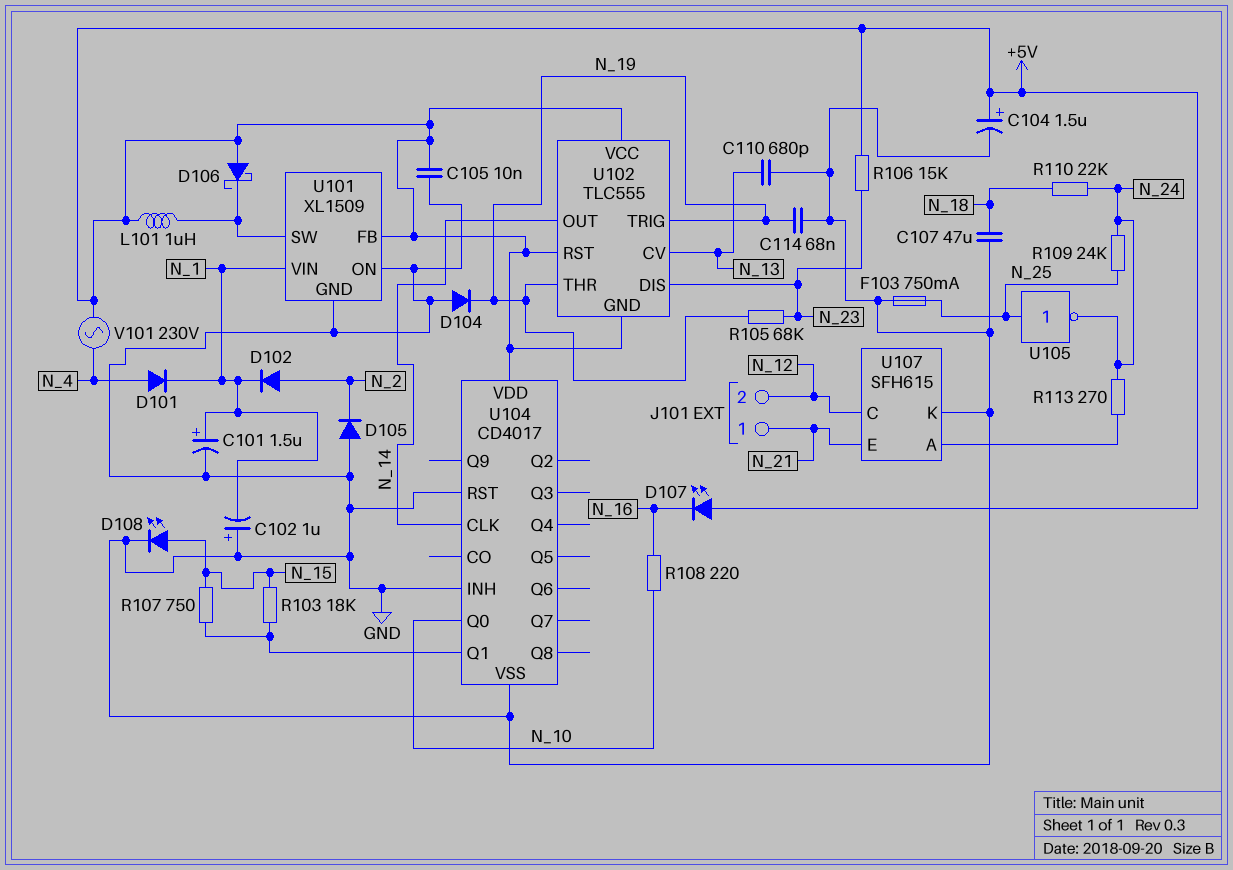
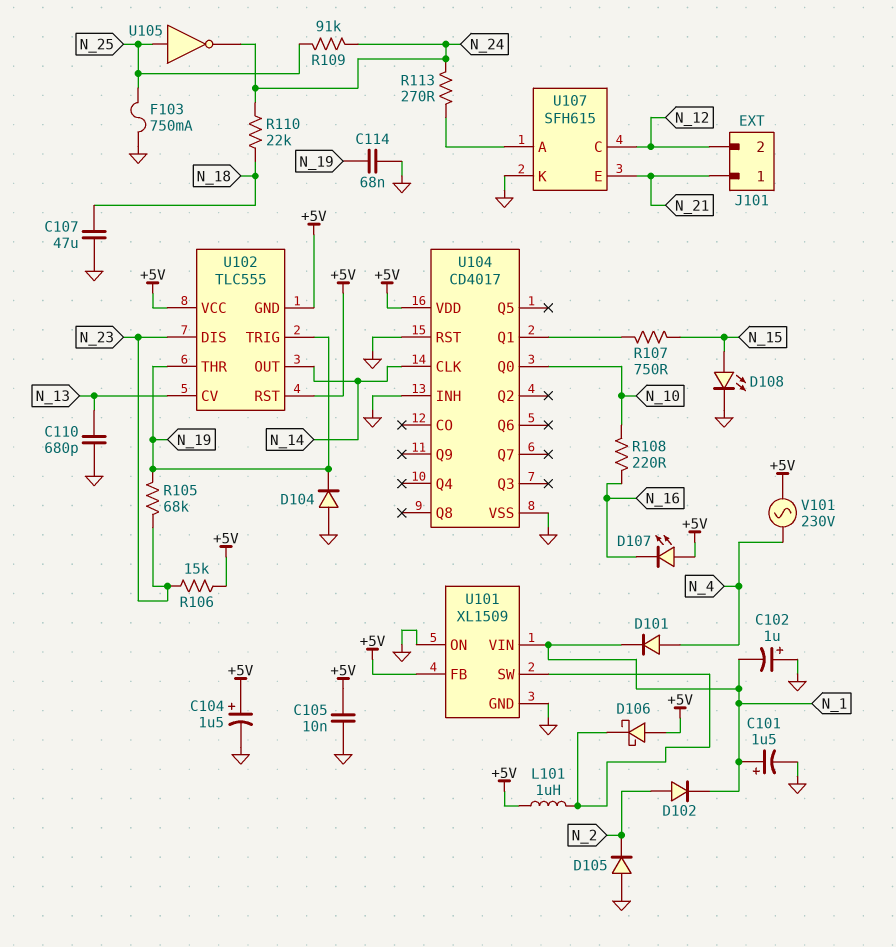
R103: 18k (N_15, U104/Q1) -> none
R109: 24k (N_24, N_25) -> 91k (N_24, N_25)

